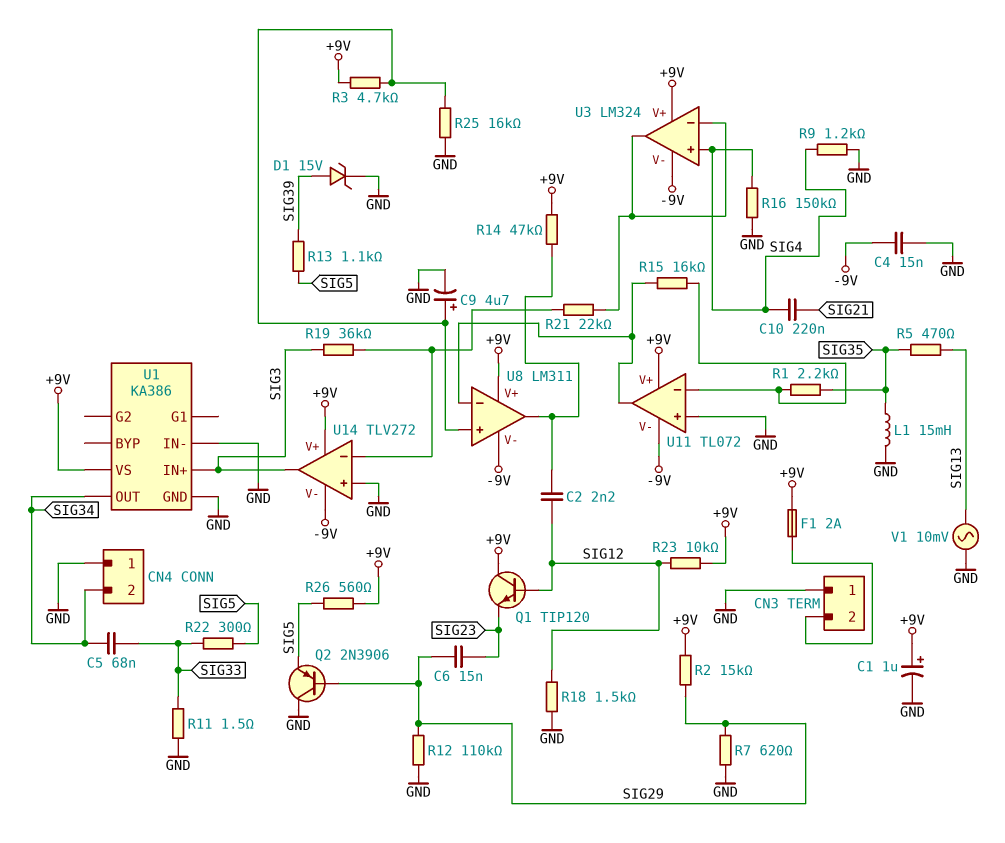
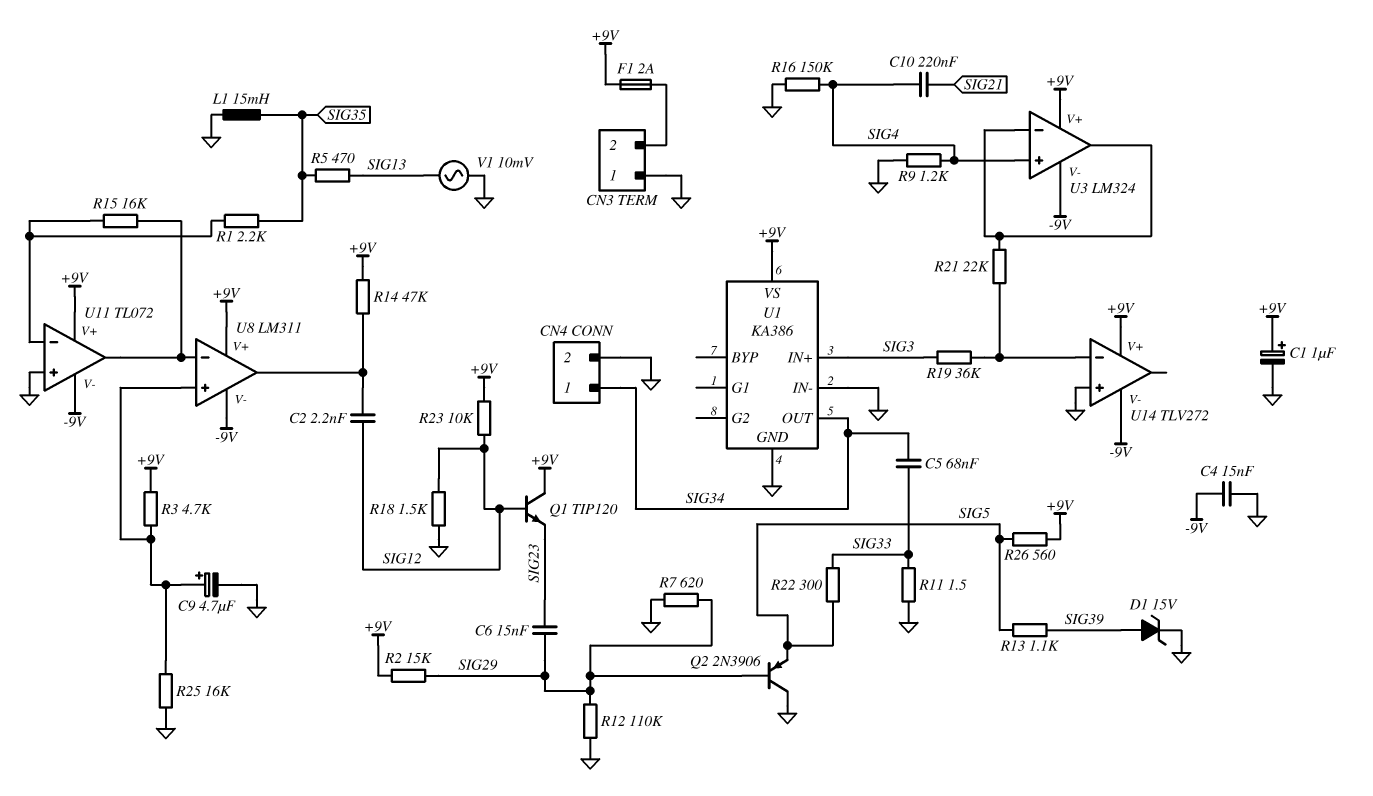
CN4 pin 1: GND -> SIG34
CN4 pin 2: SIG34 -> GND
U14 pin out: SIG3 -> none

